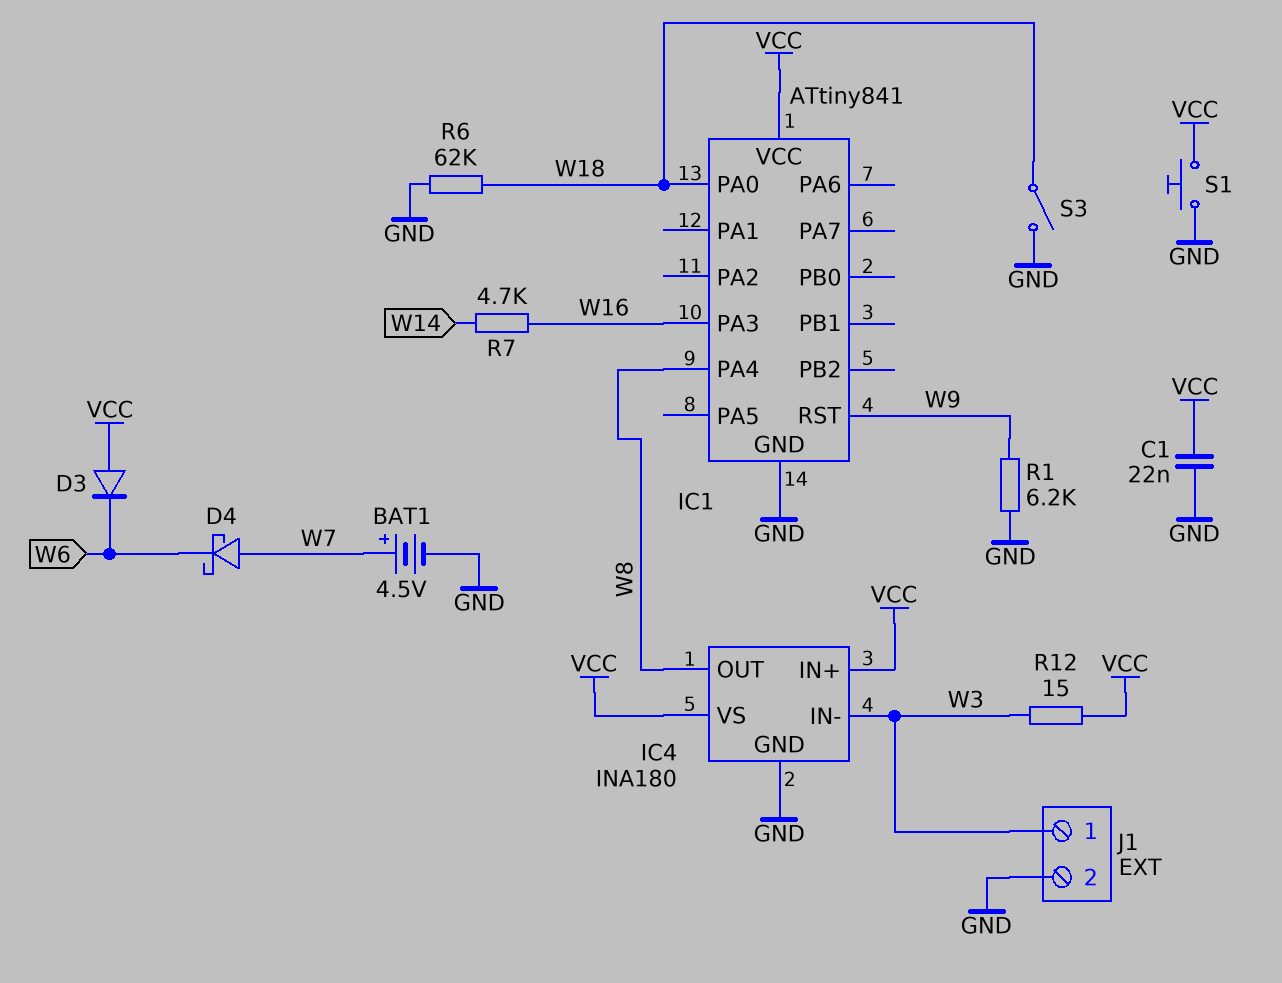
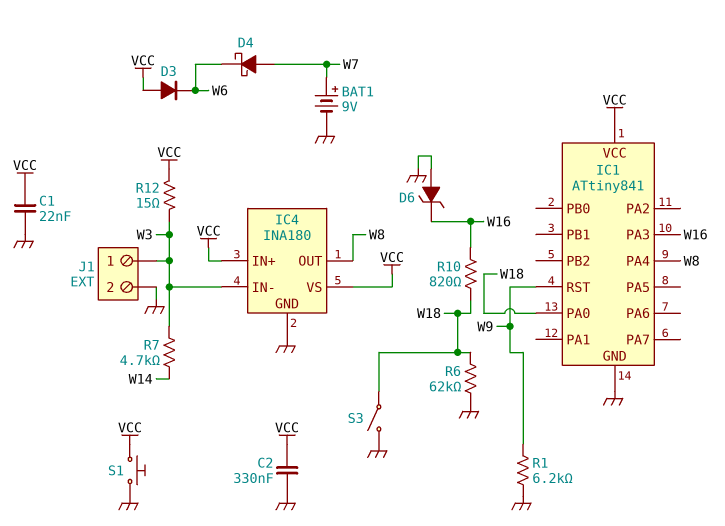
BAT1: 4.5V (plus W7, minus GND) -> 9V (plus W7, minus GND)
C2: none -> 330nF (GND, VCC)
D6: none -> zener (A GND, K W16)
R7: 4.7k (W14, W16) -> 4.7k (W3, W14)
R10: none -> 820 (W16, W18)

